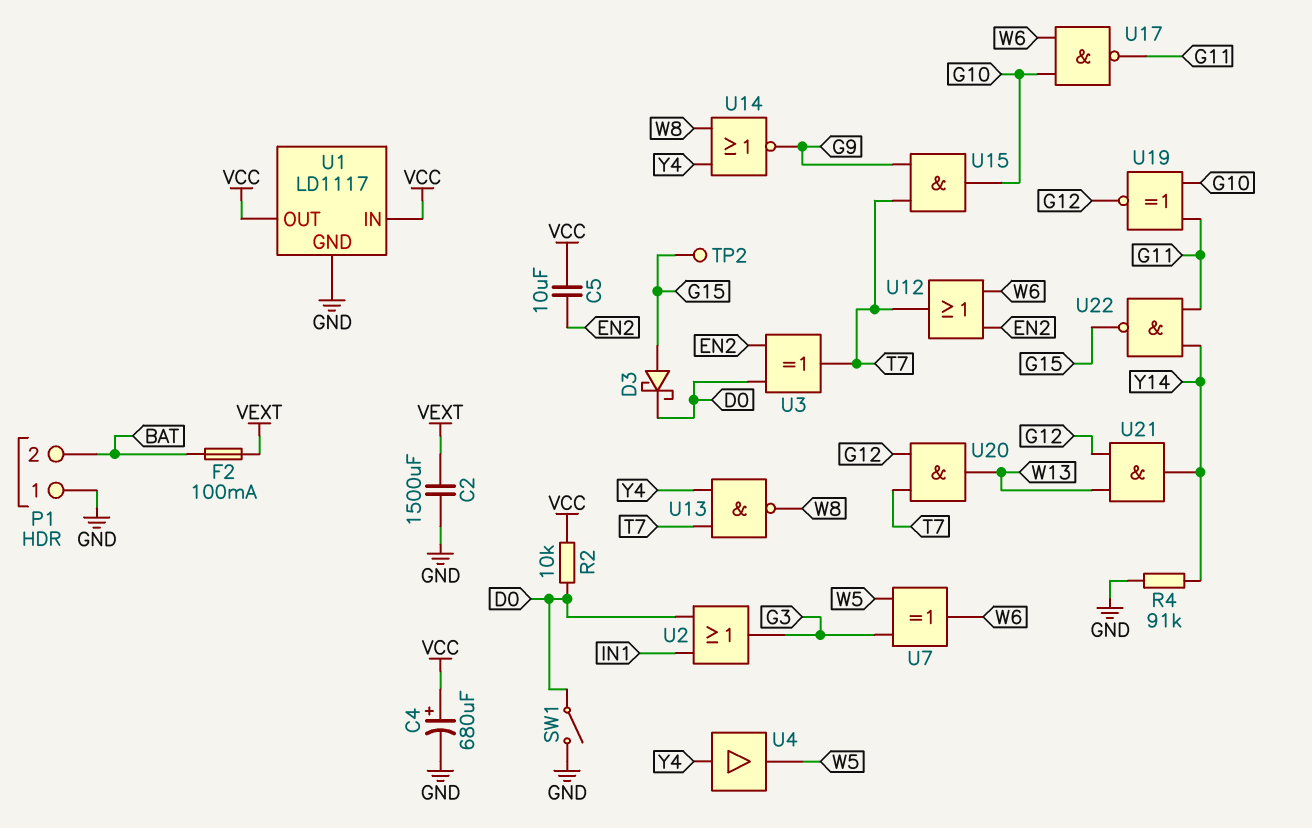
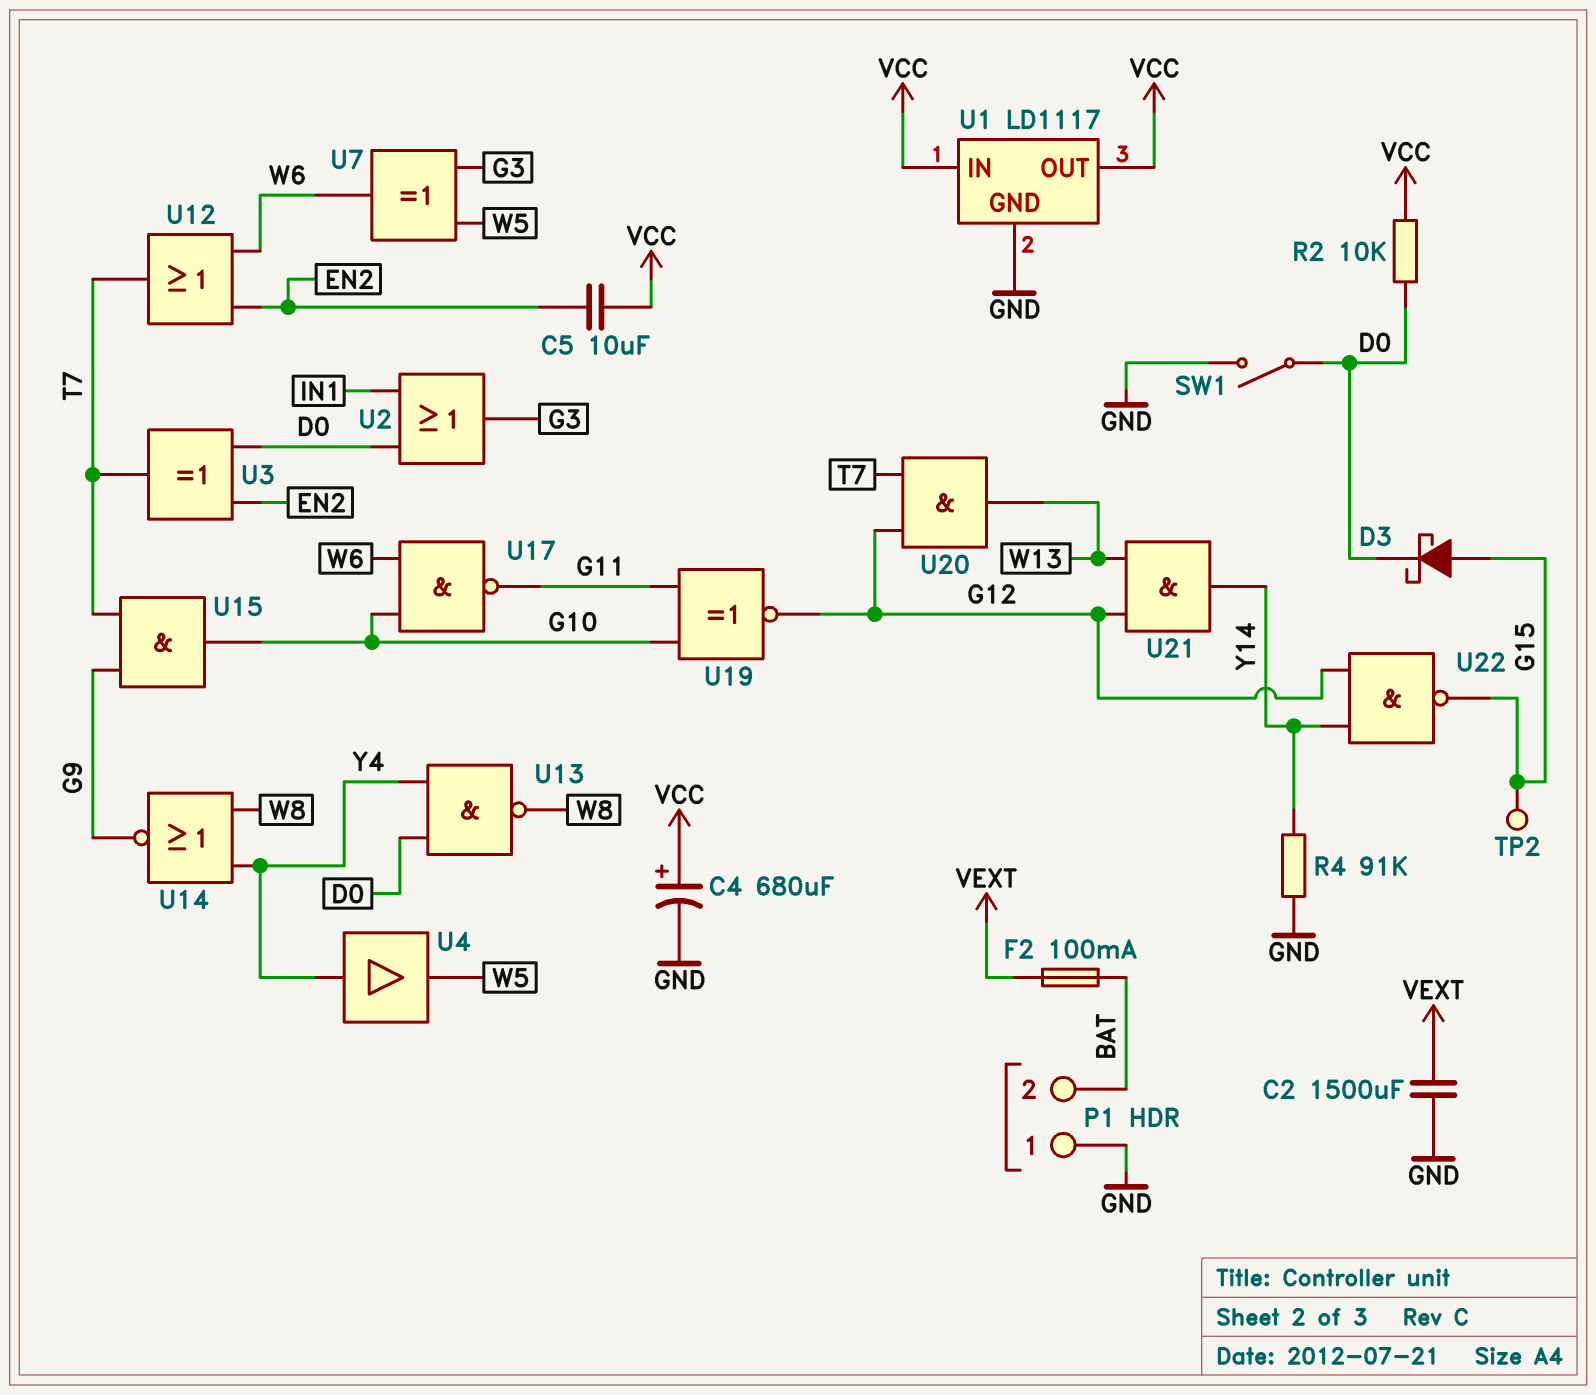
U13: NAND (in T7, in Y4, out W8) -> NAND (in D0, in Y4, out W8)
U22: NAND (in G11, in Y14, out G15) -> NAND (in G12, in Y14, out G15)

